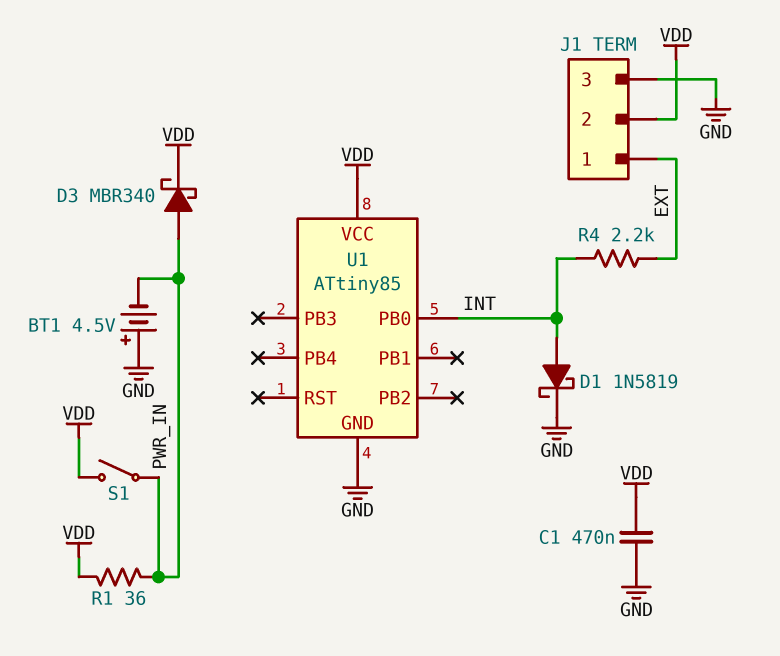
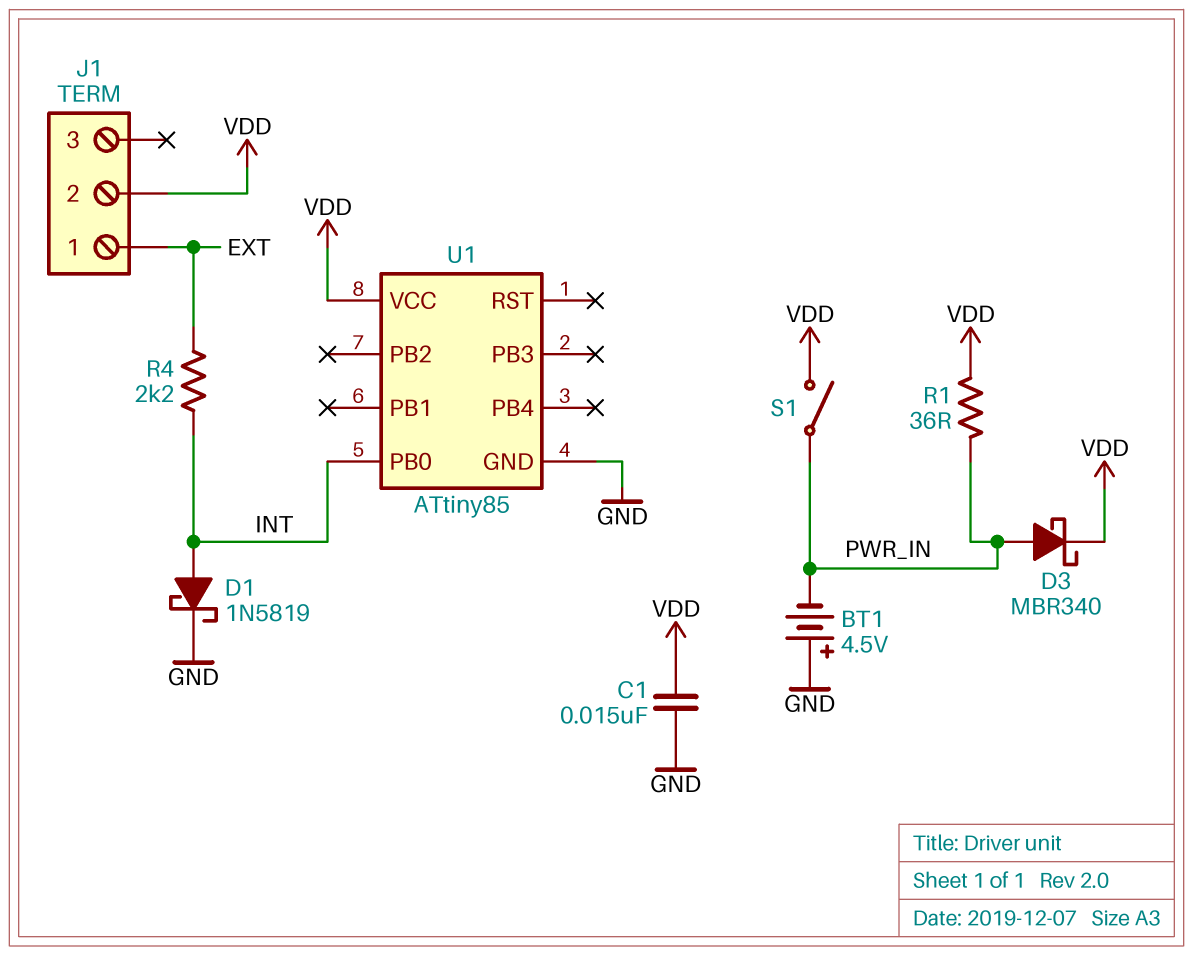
C1: 470nF (GND, VDD) -> 15nF (GND, VDD)
J1 pin 3: GND -> none

